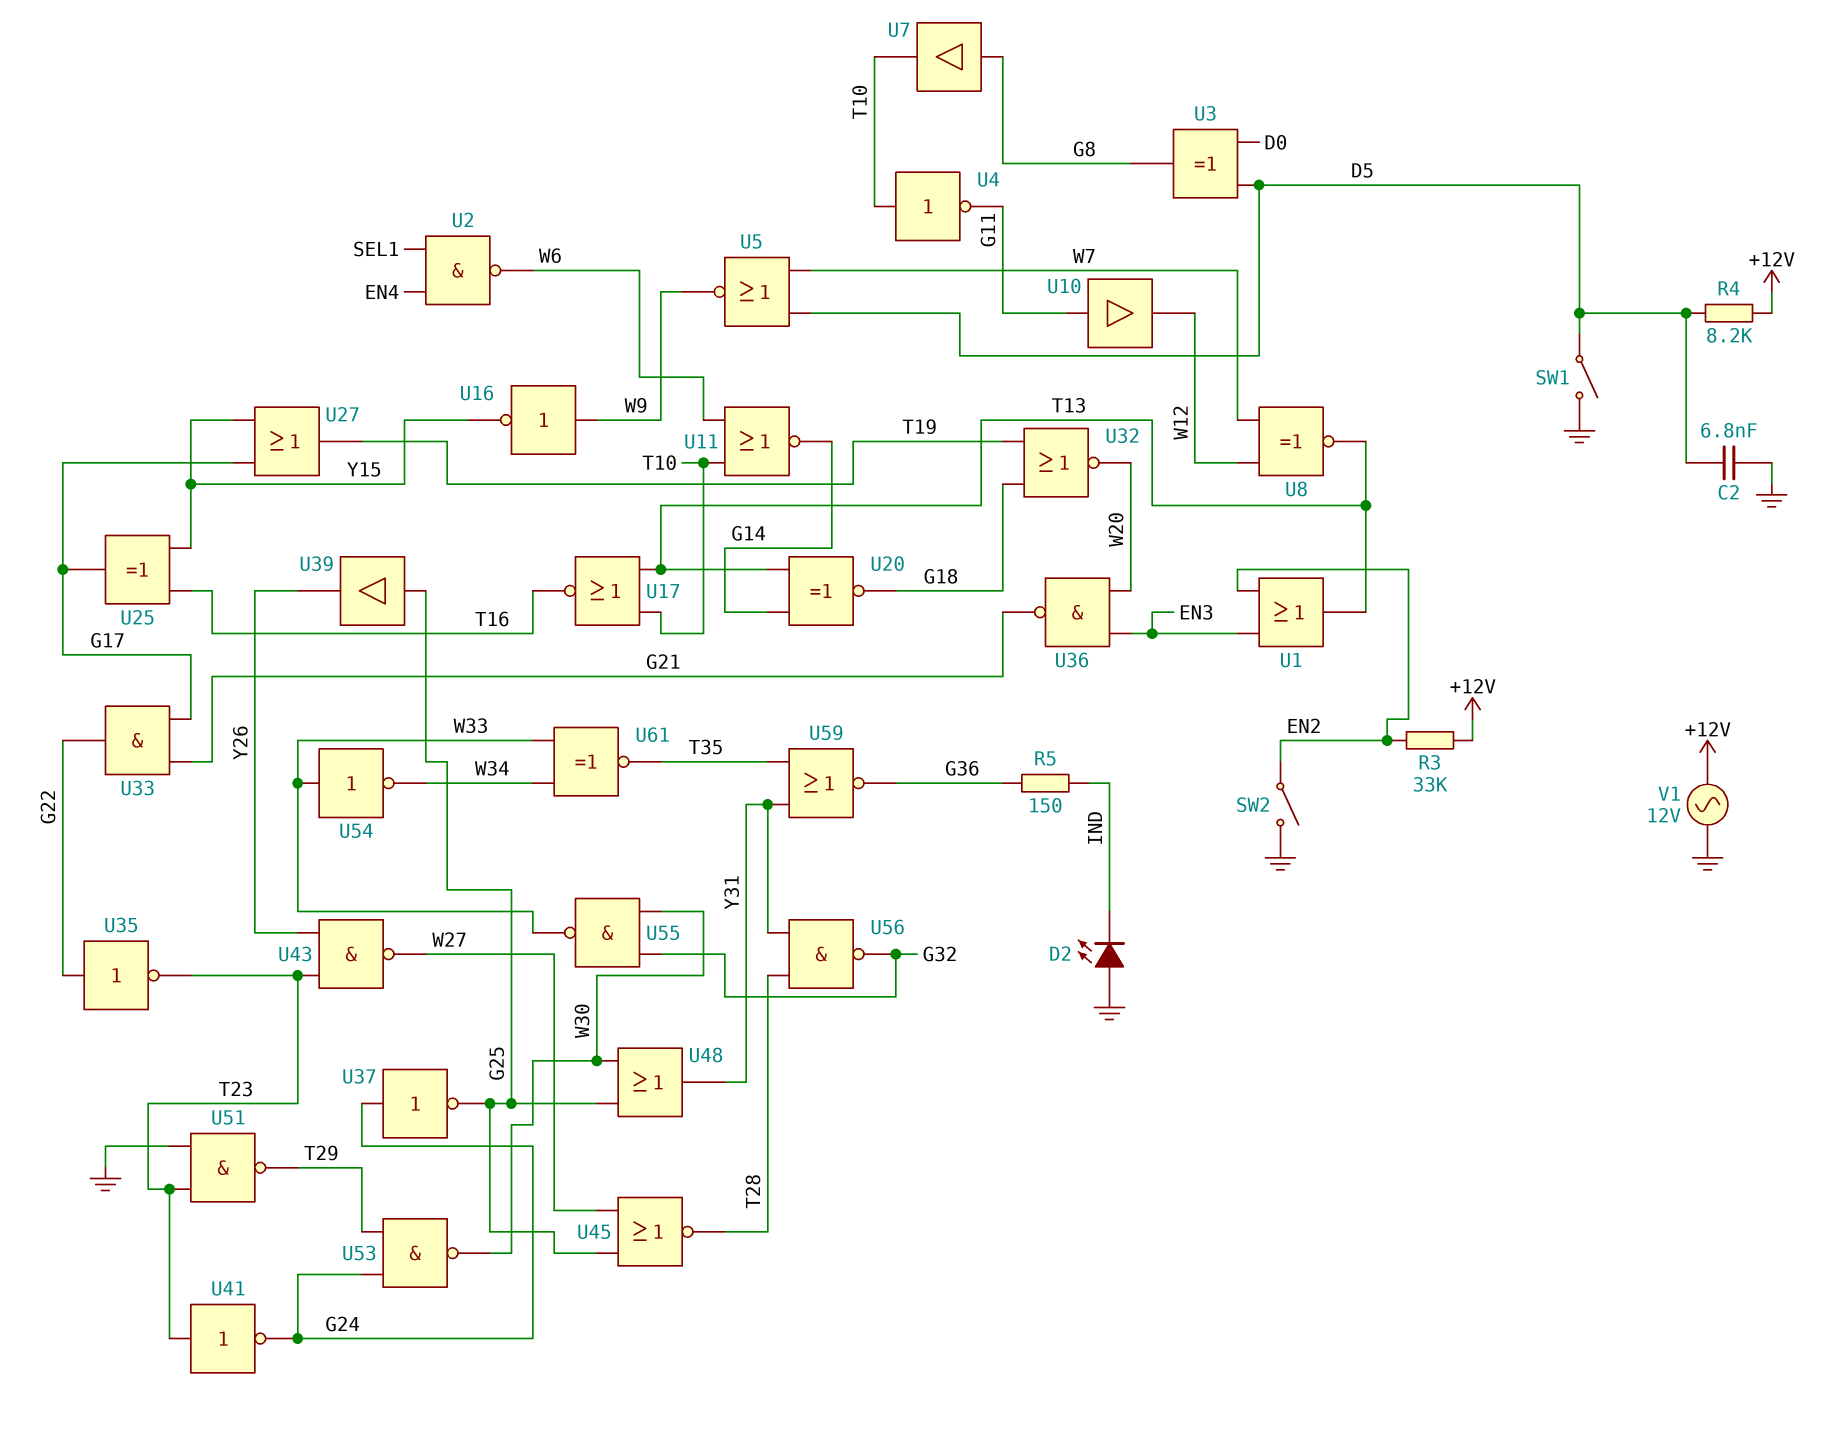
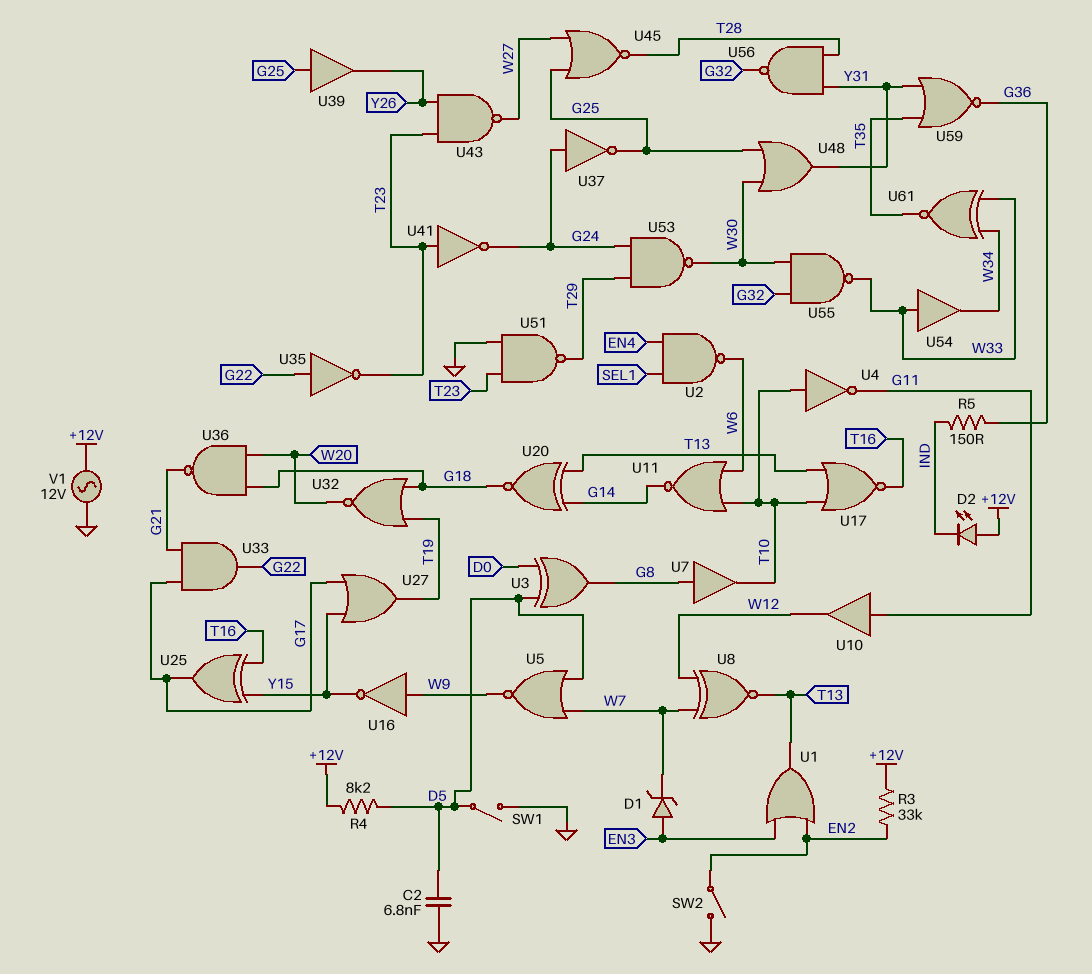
D1: none -> zener (A EN3, K W7)
D2: LED (A GND, K IND) -> LED (A +12V, K IND)
U36: NAND (in EN3, in W20, out G21) -> NAND (in G18, in W20, out G21)
U54: NOT (in W33, out W34) -> buffer (in W33, out W34)

